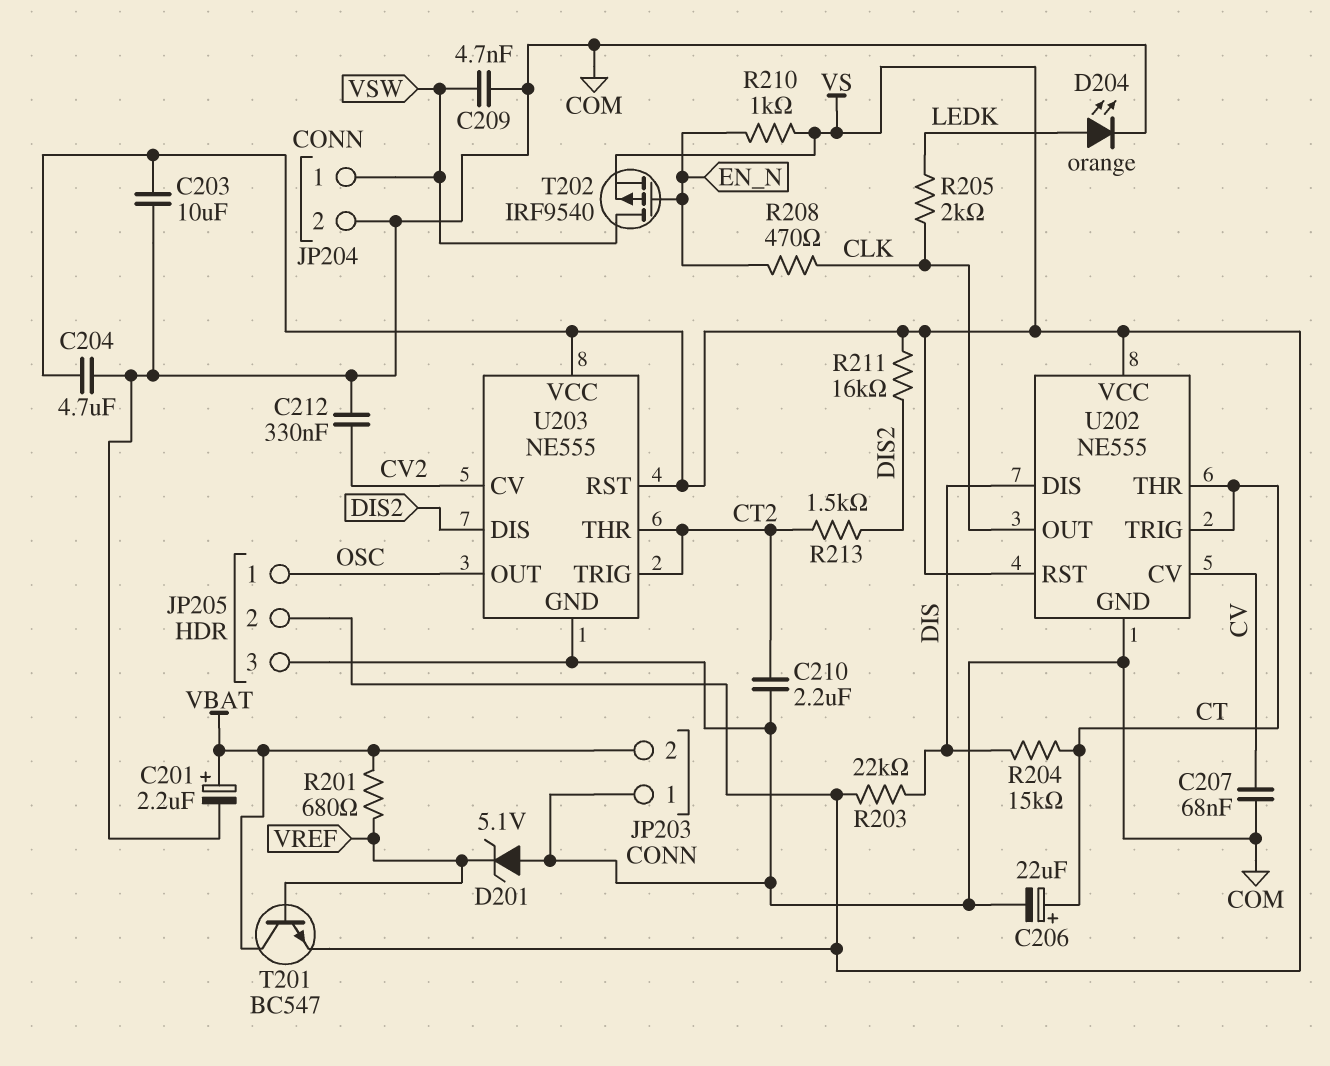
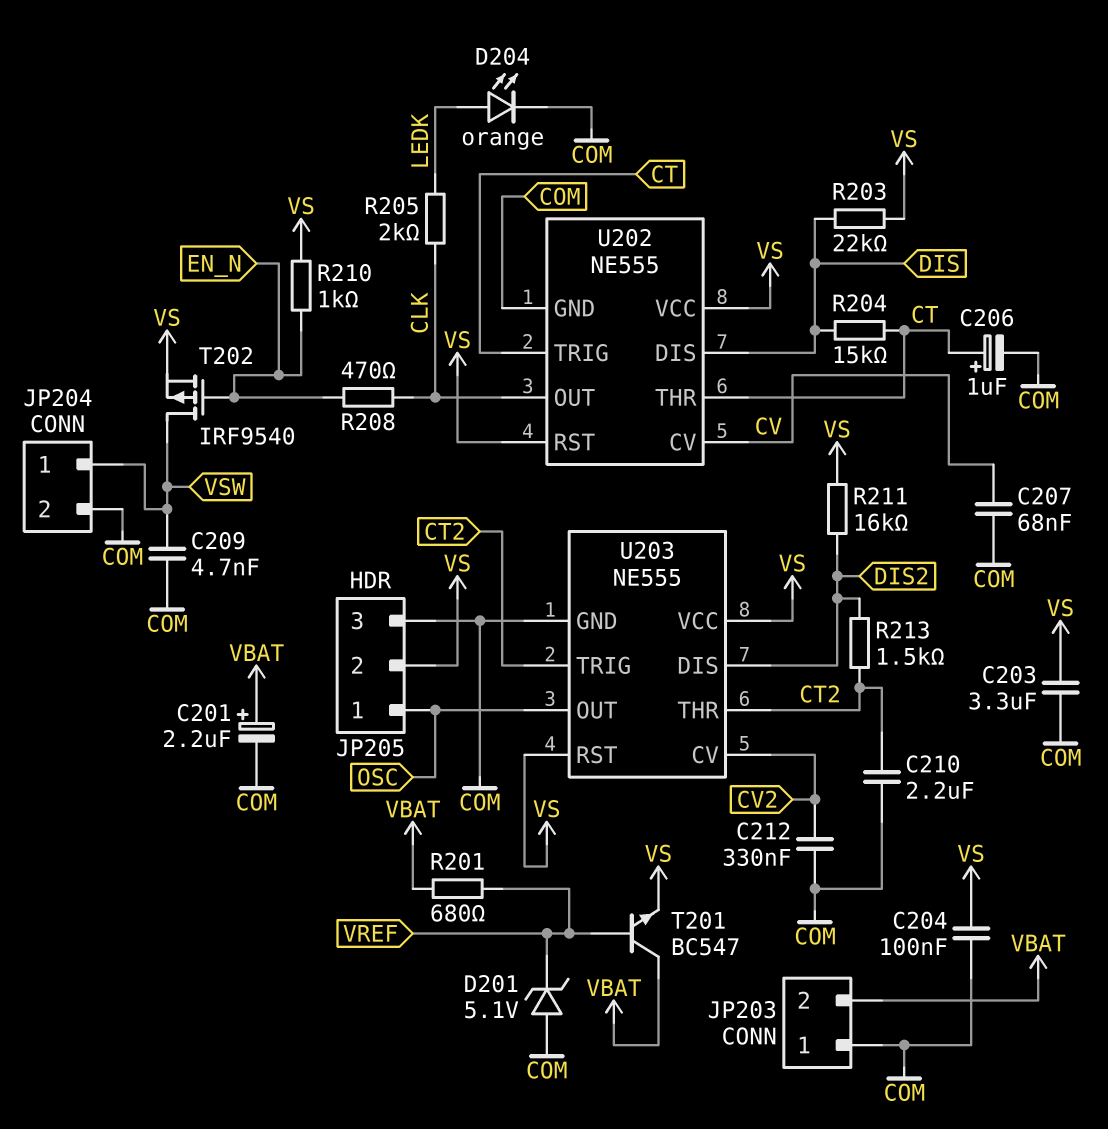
C203: 10uF (COM, VS) -> 3.3uF (COM, VS)
C204: 4.7uF (COM, VS) -> 100nF (COM, VS)
C206: 22uF (plus CT, minus COM) -> 1uF (plus CT, minus COM)

